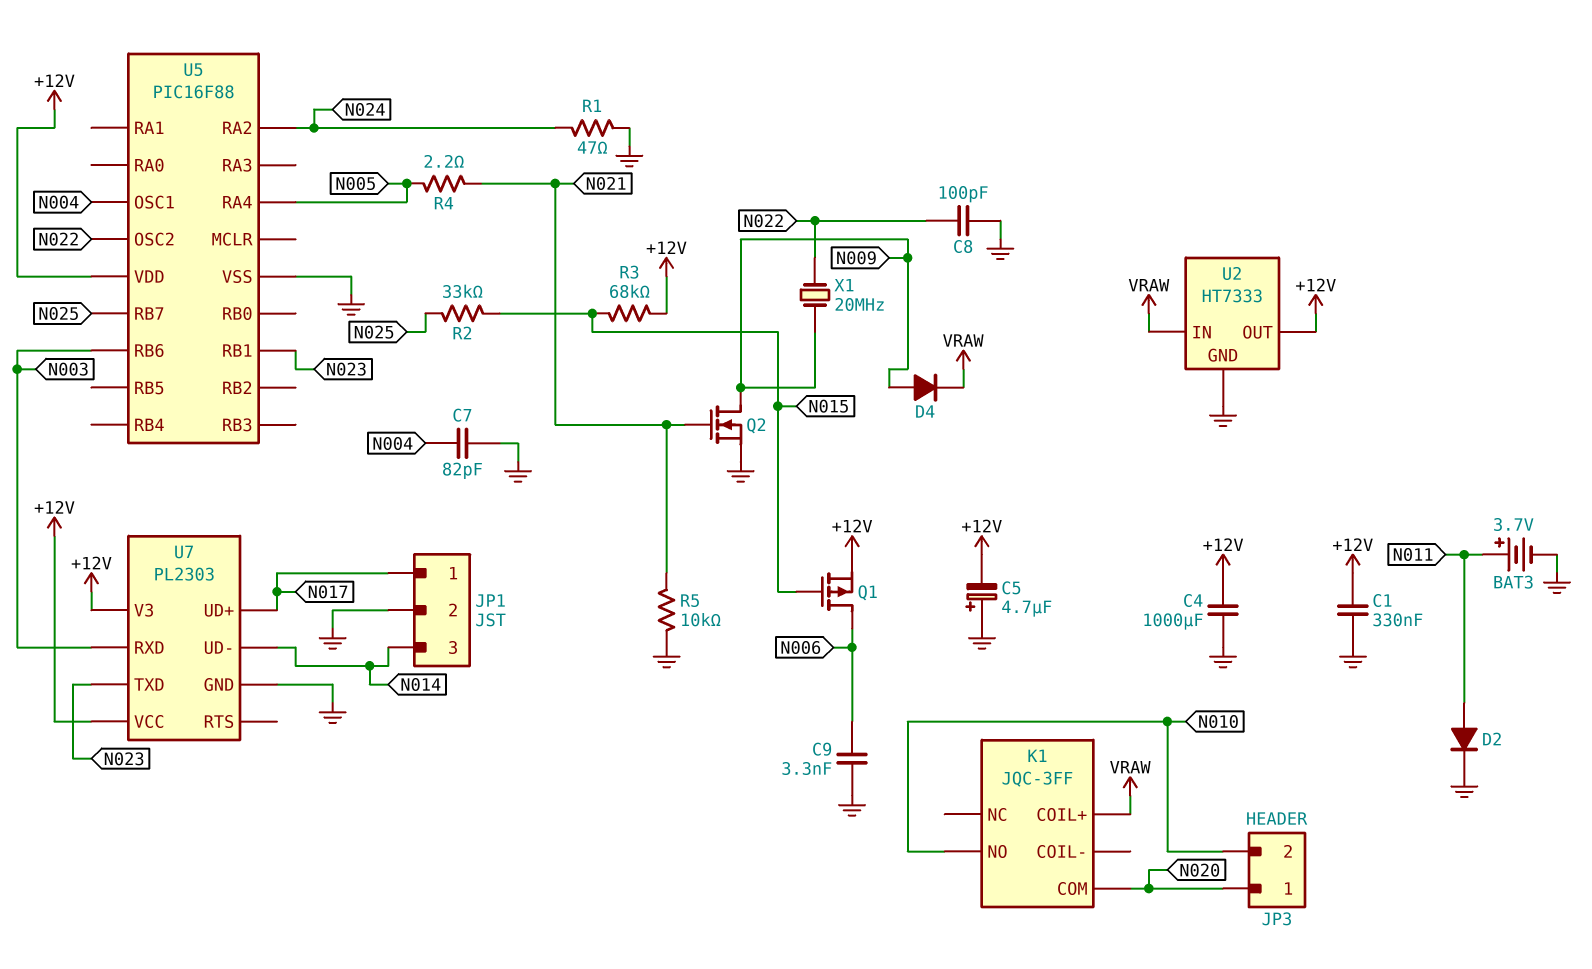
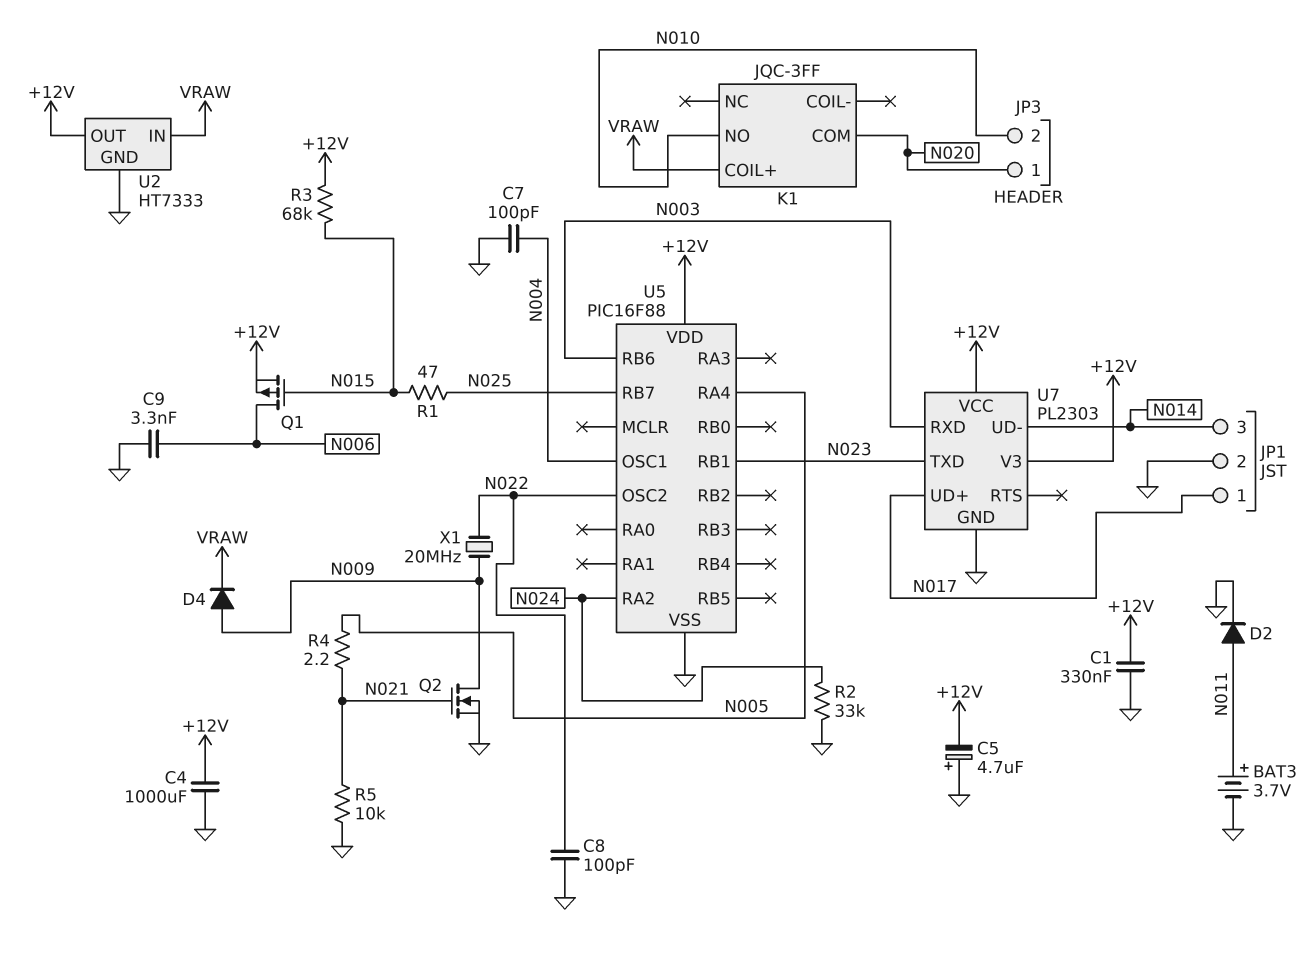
C7: 82pF (GND, N004) -> 100pF (GND, N004)
R1: 47 (GND, N024) -> 47 (N015, N025)
R2: 33k (N015, N025) -> 33k (GND, N024)

